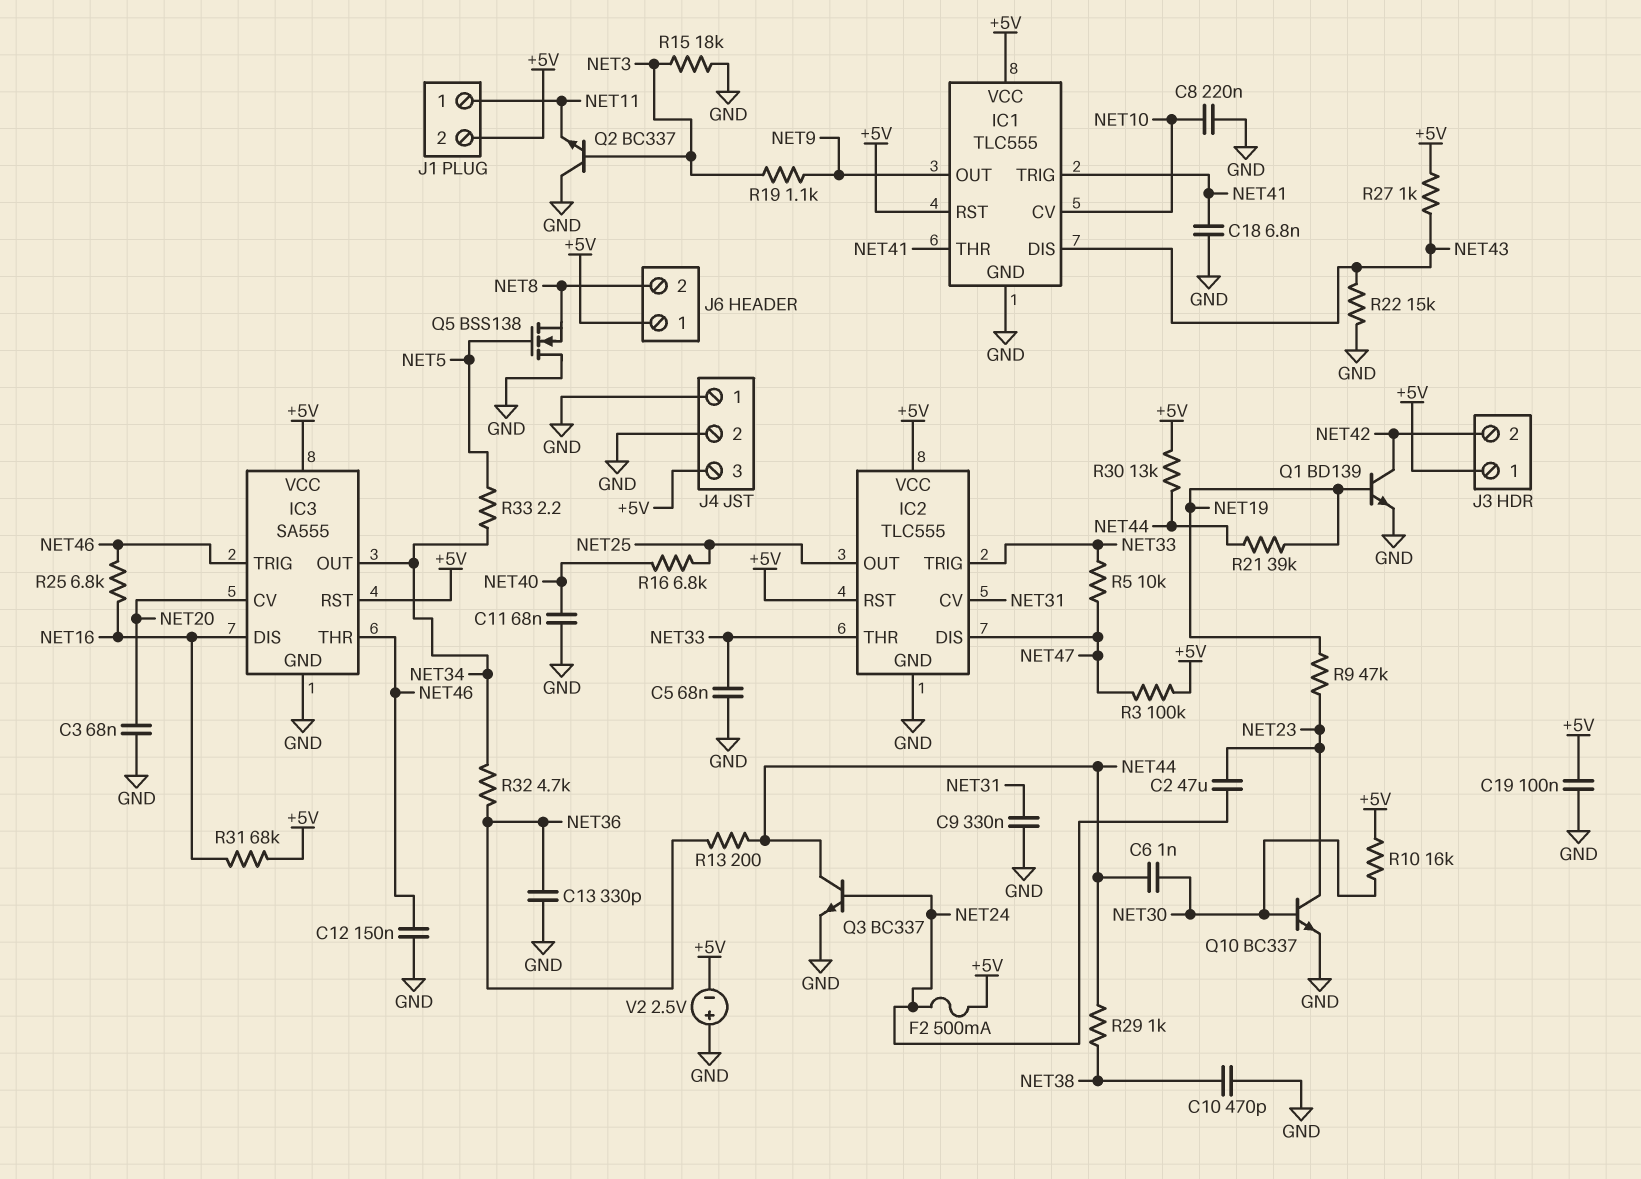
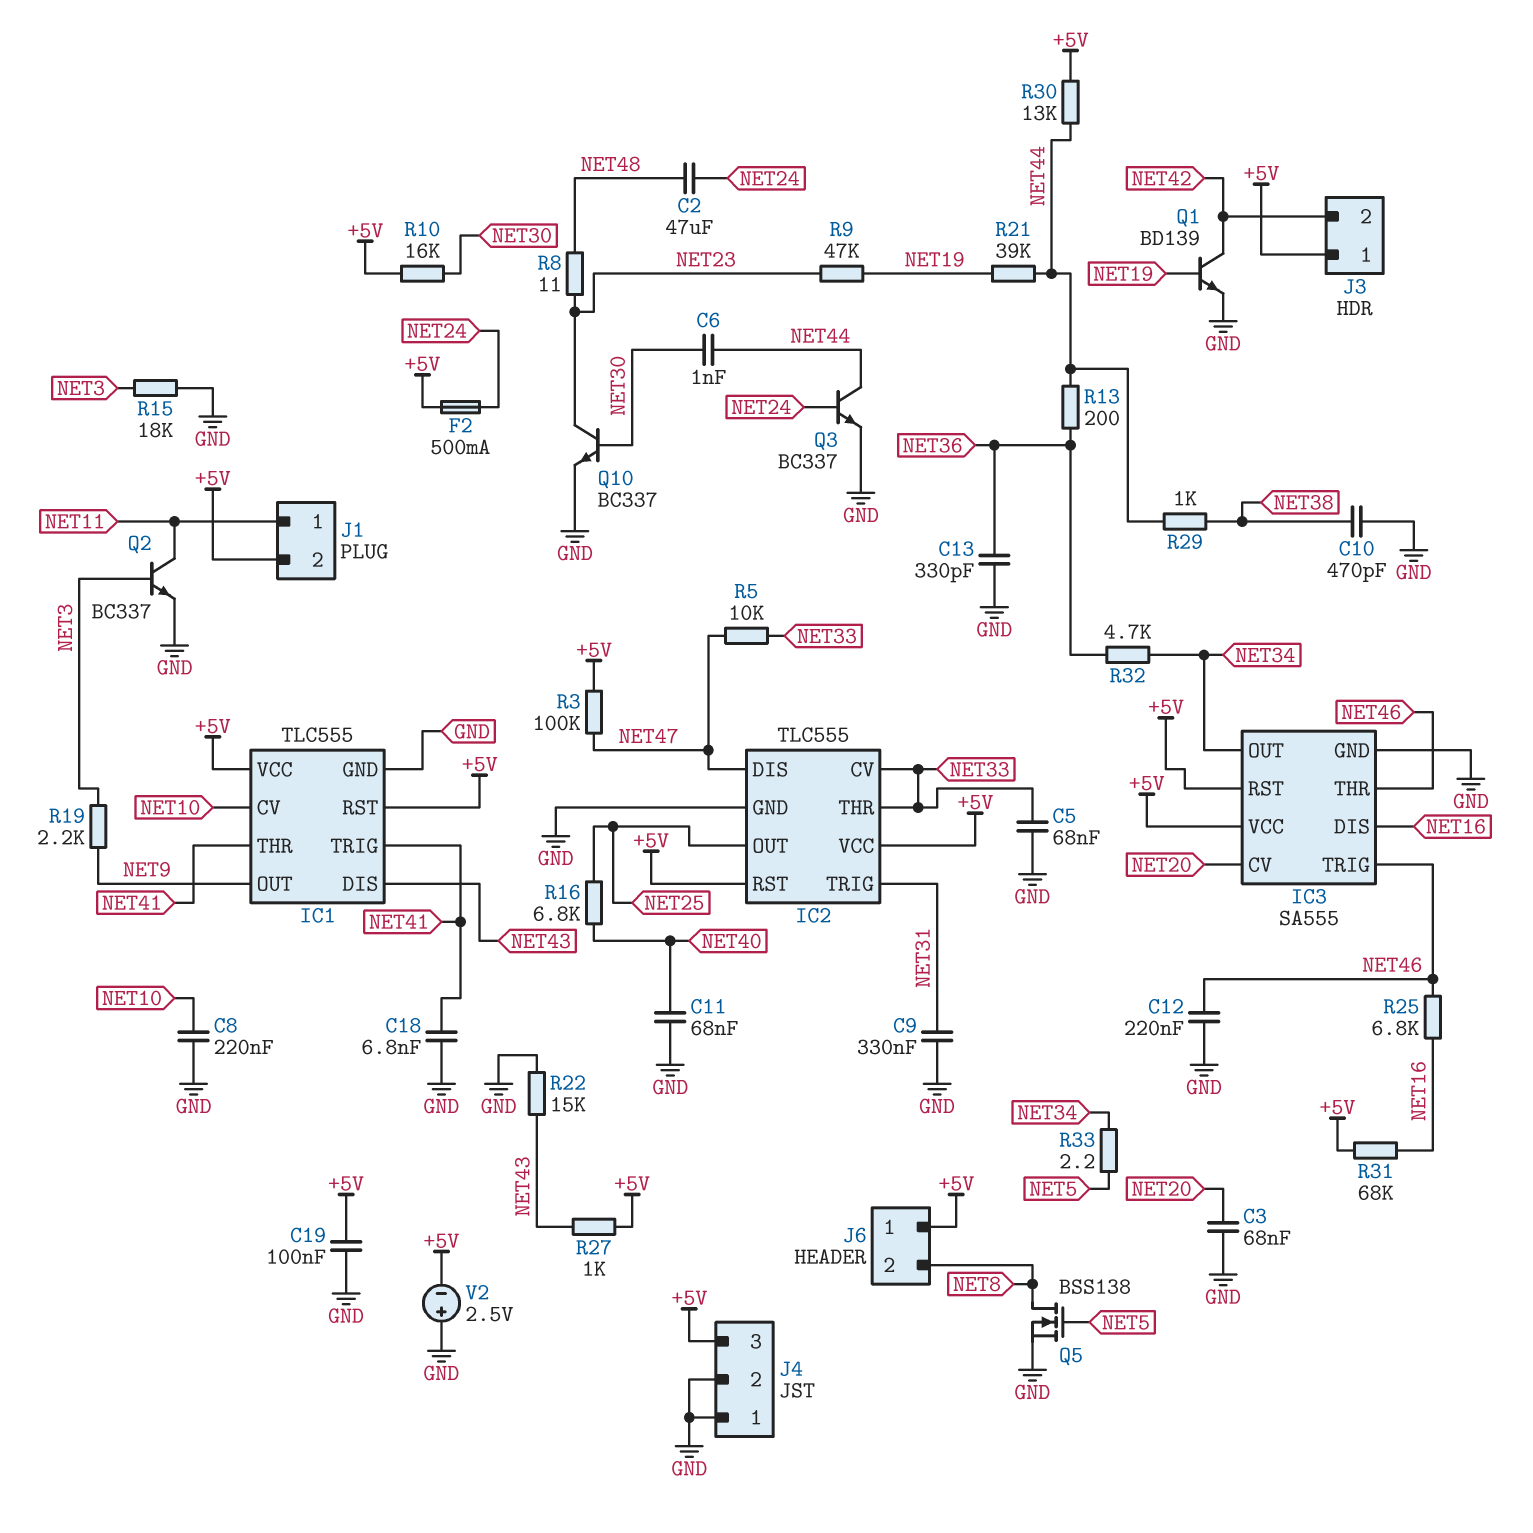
C2: 47uF (NET23, NET24) -> 47uF (NET24, NET48)
C12: 150nF (GND, NET46) -> 220nF (GND, NET46)
IC2 pin CV: NET31 -> NET33
IC2 pin TRIG: NET33 -> NET31
Q2: NPN BC337 (B NET3, C GND, E NET11) -> NPN BC337 (B NET3, C NET11, E GND)
Q5: NMOS BSS138 (G NET5, D GND, S NET8) -> NMOS BSS138 (G NET5, D NET8, S GND)
R8: none -> 11 (NET23, NET48)
R19: 1.1k (NET3, NET9) -> 2.2k (NET3, NET9)

